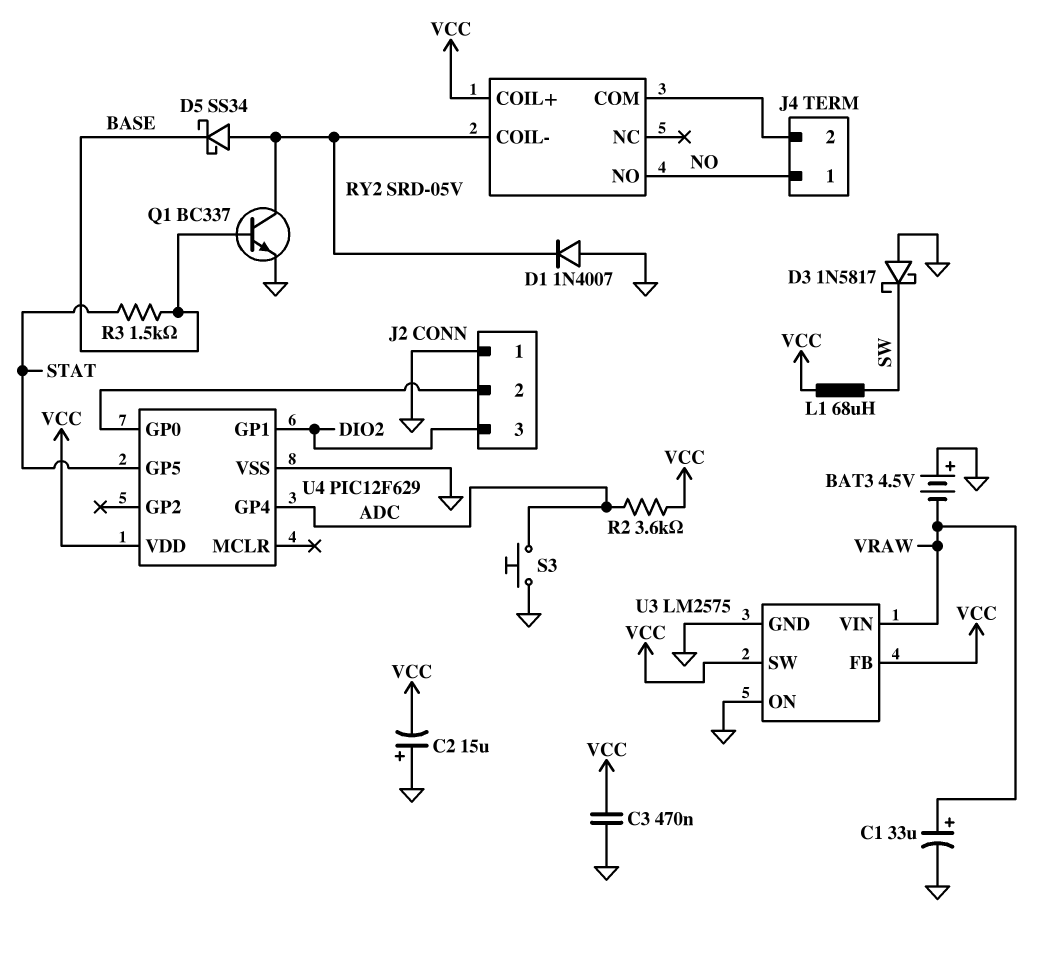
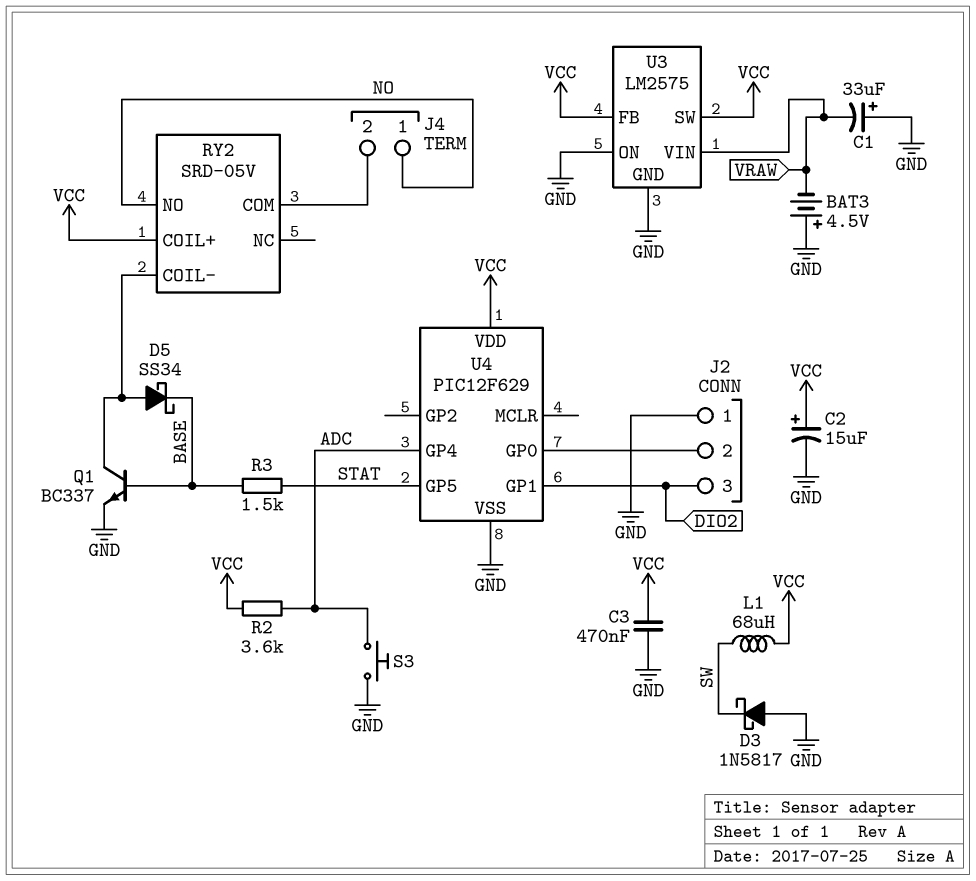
C1: 33uF (plus VRAW, minus GND) -> 33uF (plus GND, minus VRAW)
C2: 15uF (plus GND, minus VCC) -> 15uF (plus VCC, minus GND)
D1: diode 1N4007 (A GND, K RY2/COIL-) -> none

